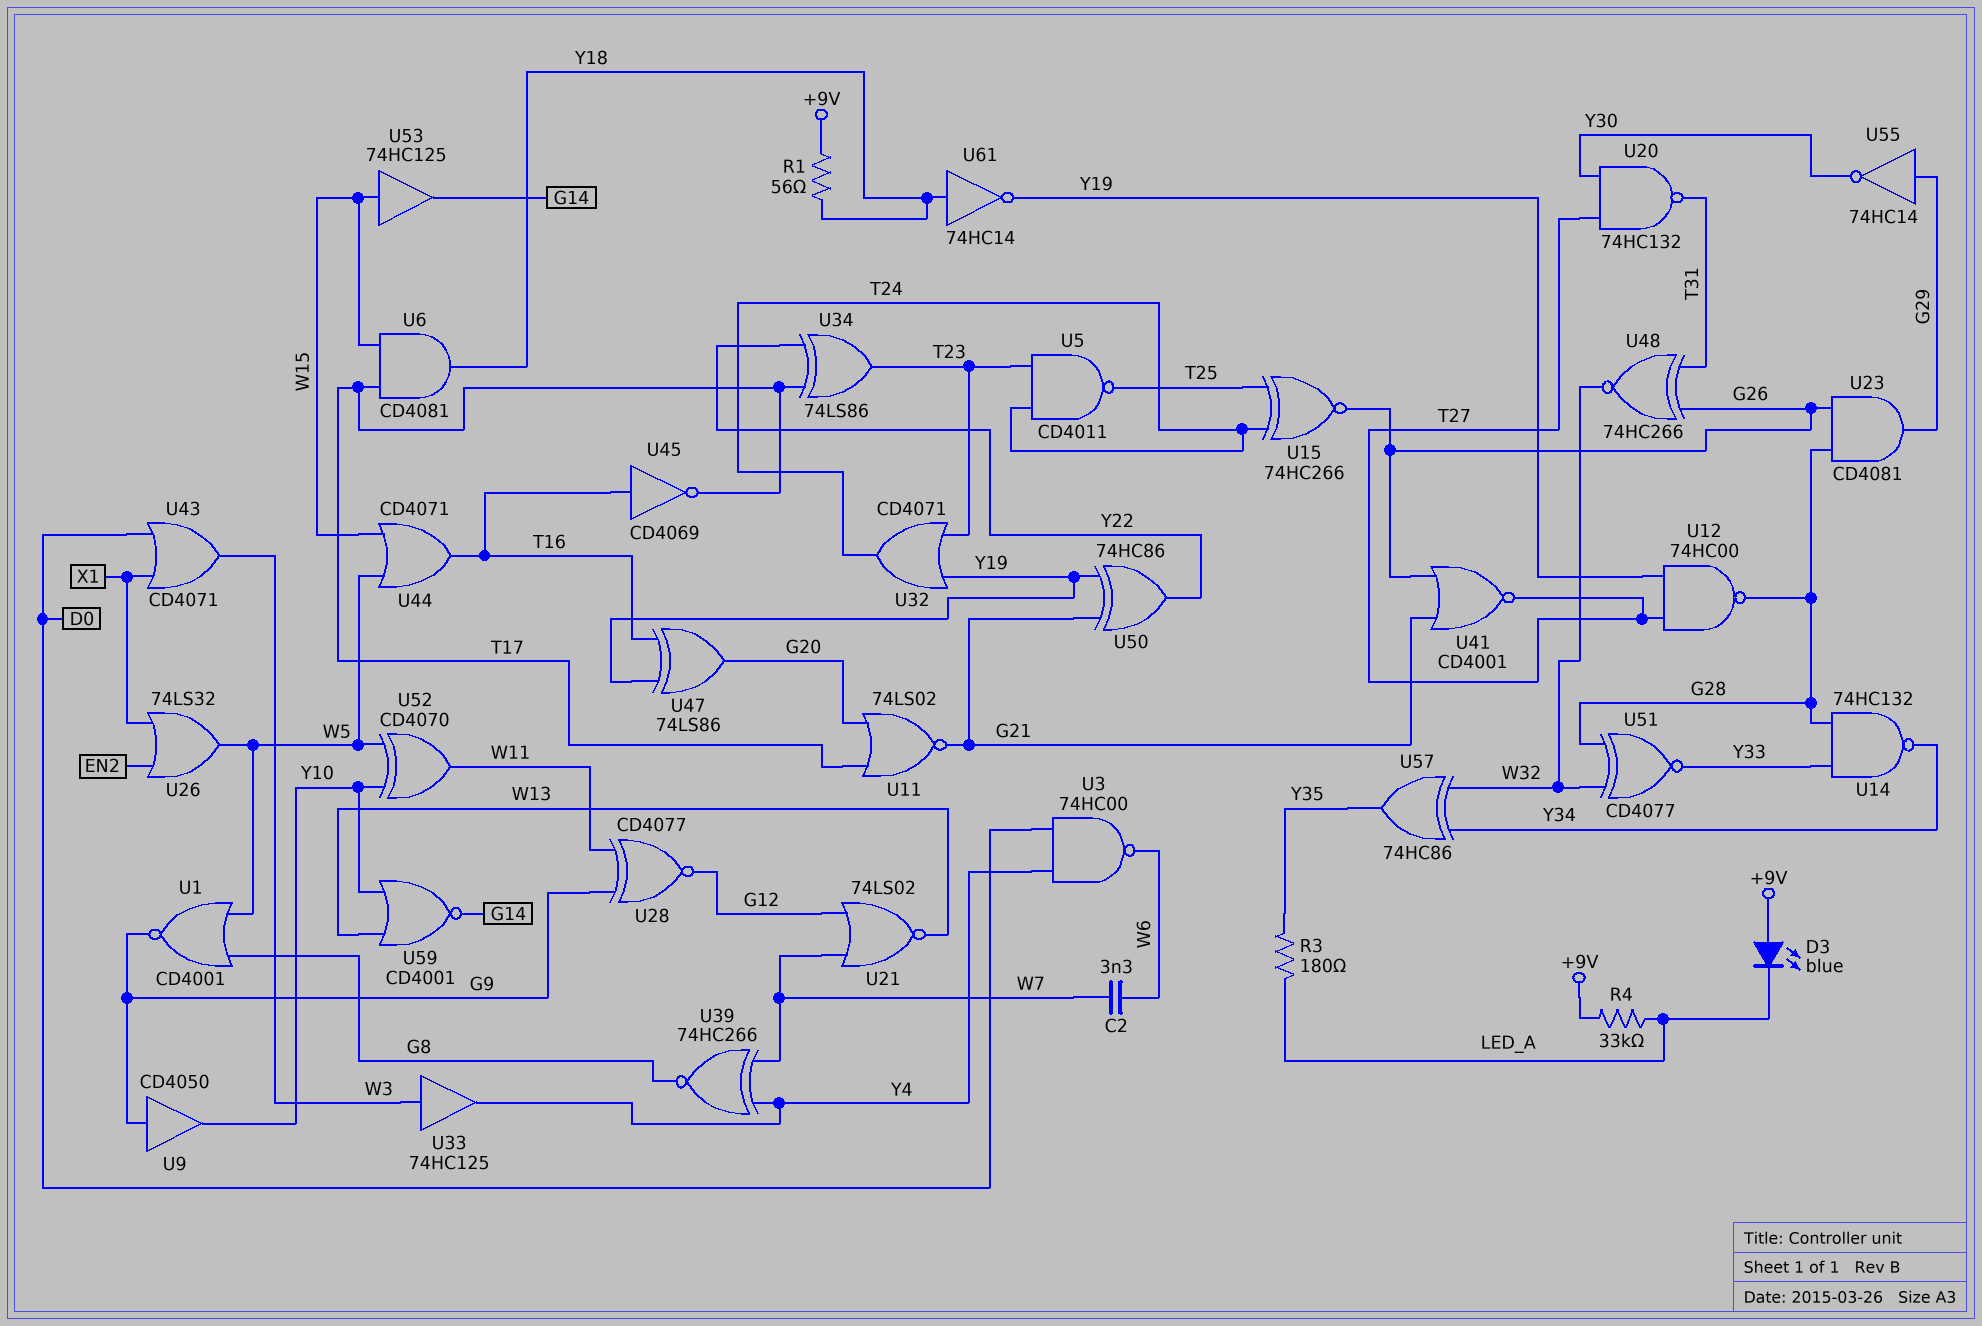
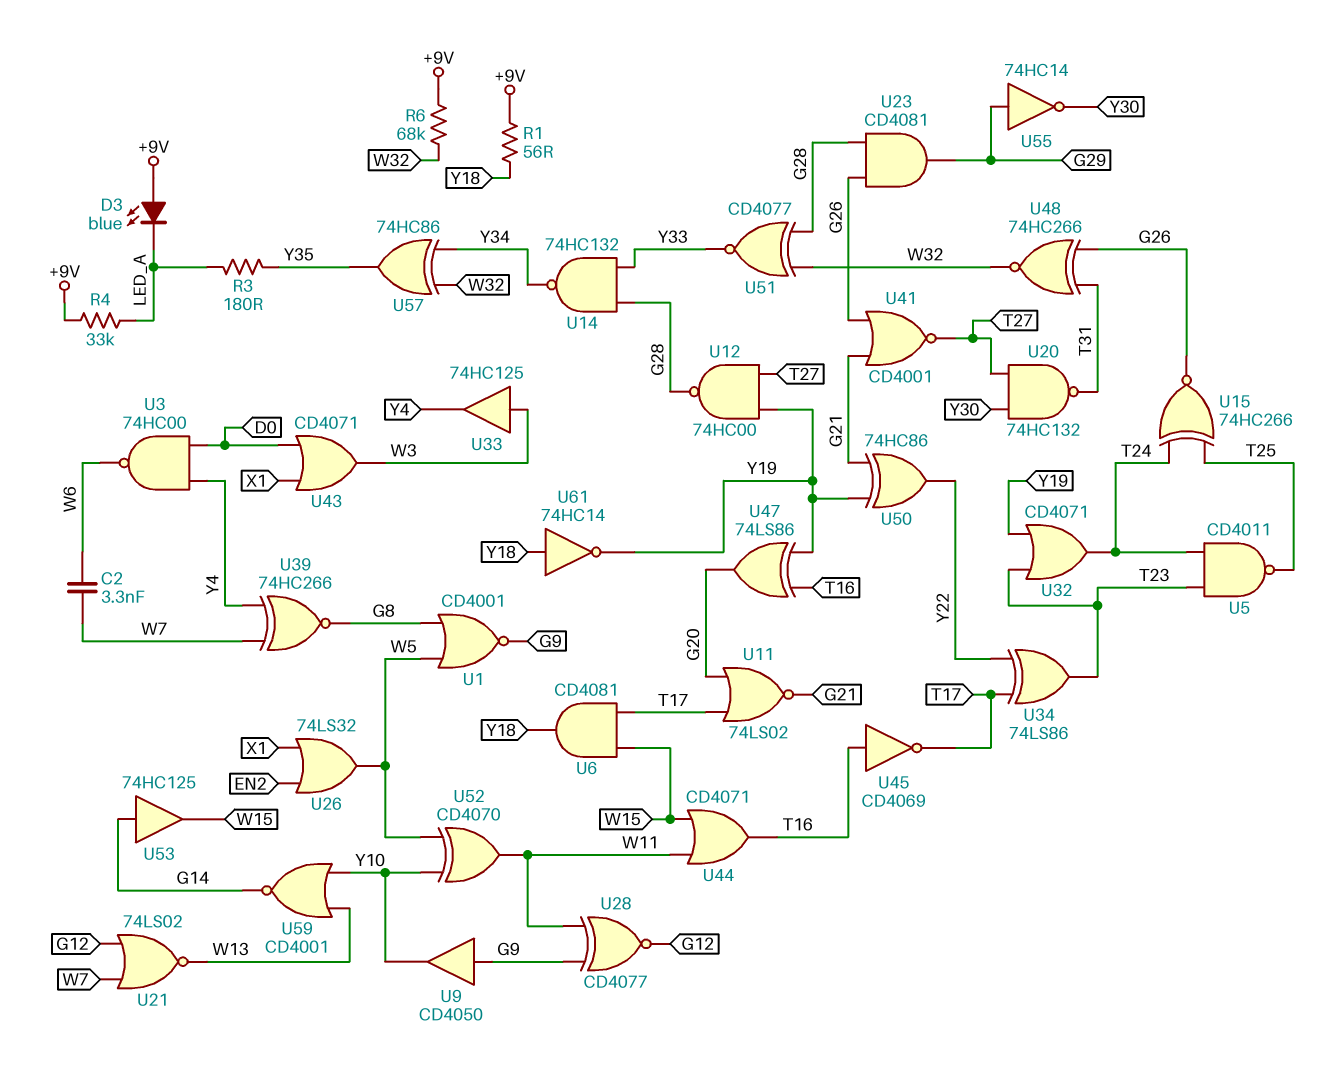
R6: none -> 68k (+9V, W32)
U44: OR CD4071 (in W5, in W15, out T16) -> OR CD4071 (in W11, in W15, out T16)
U53: buffer 74HC125 (in W15, out G14) -> buffer 74HC125 (in G14, out W15)

